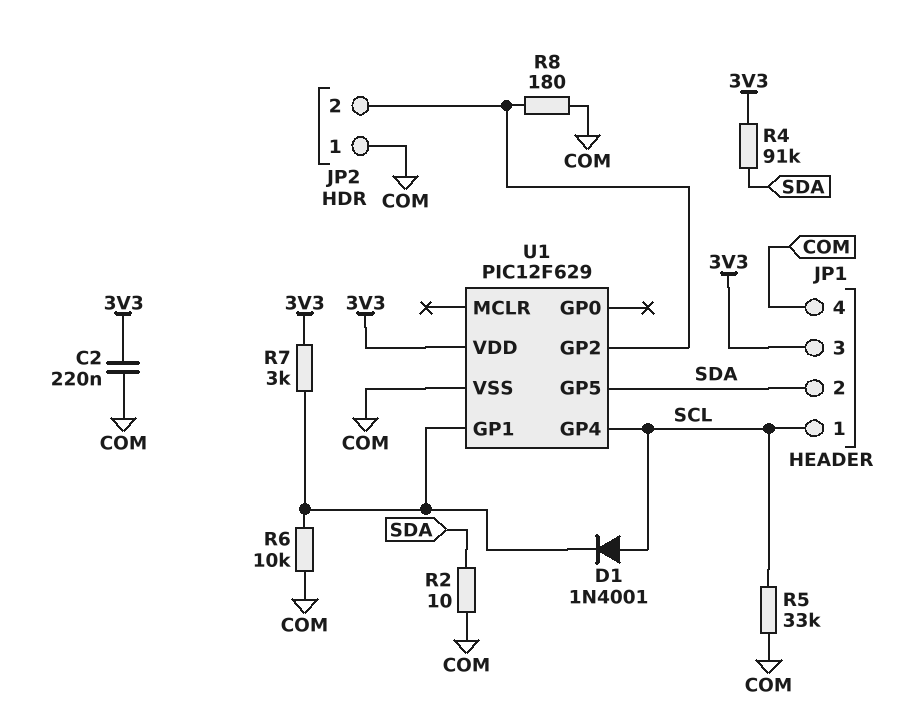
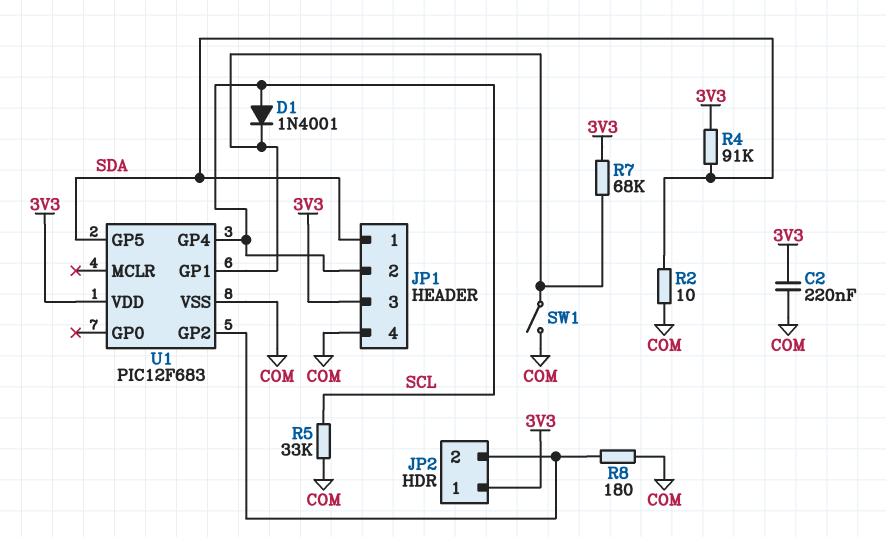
JP1 pin 1: SCL -> SDA
JP1 pin 2: SDA -> SCL
JP2 pin 1: COM -> 3V3
R6: 10k (COM, U1/GP1) -> none
R7: 3k (3V3, U1/GP1) -> 68k (3V3, U1/GP1)
SW1: none -> switch (COM, U1/GP1)
U1: PIC12F629 -> PIC12F683

